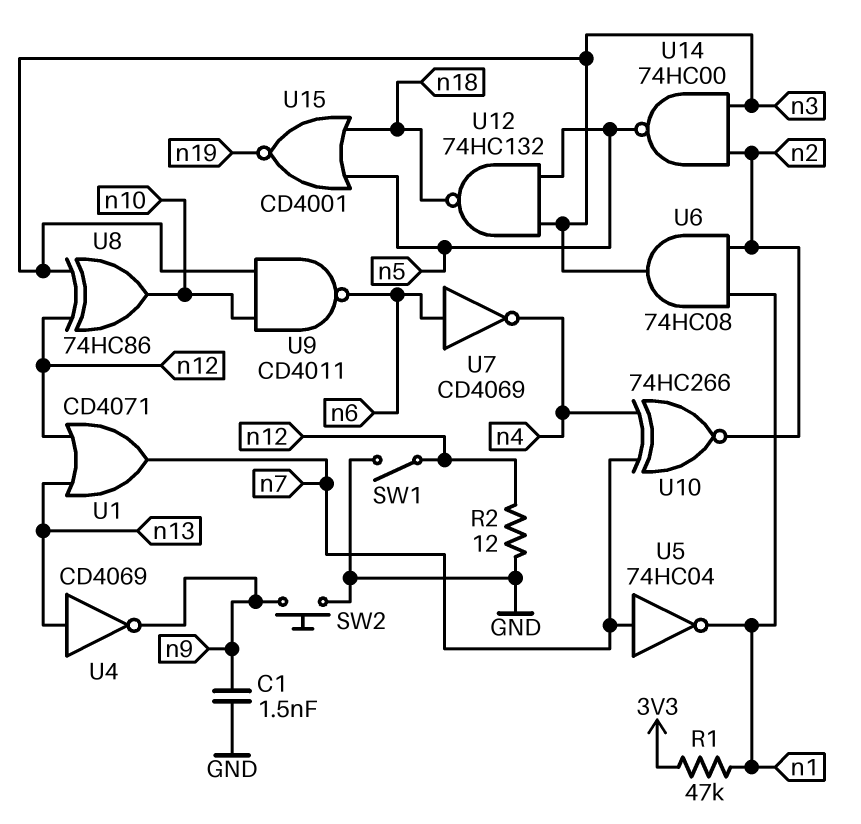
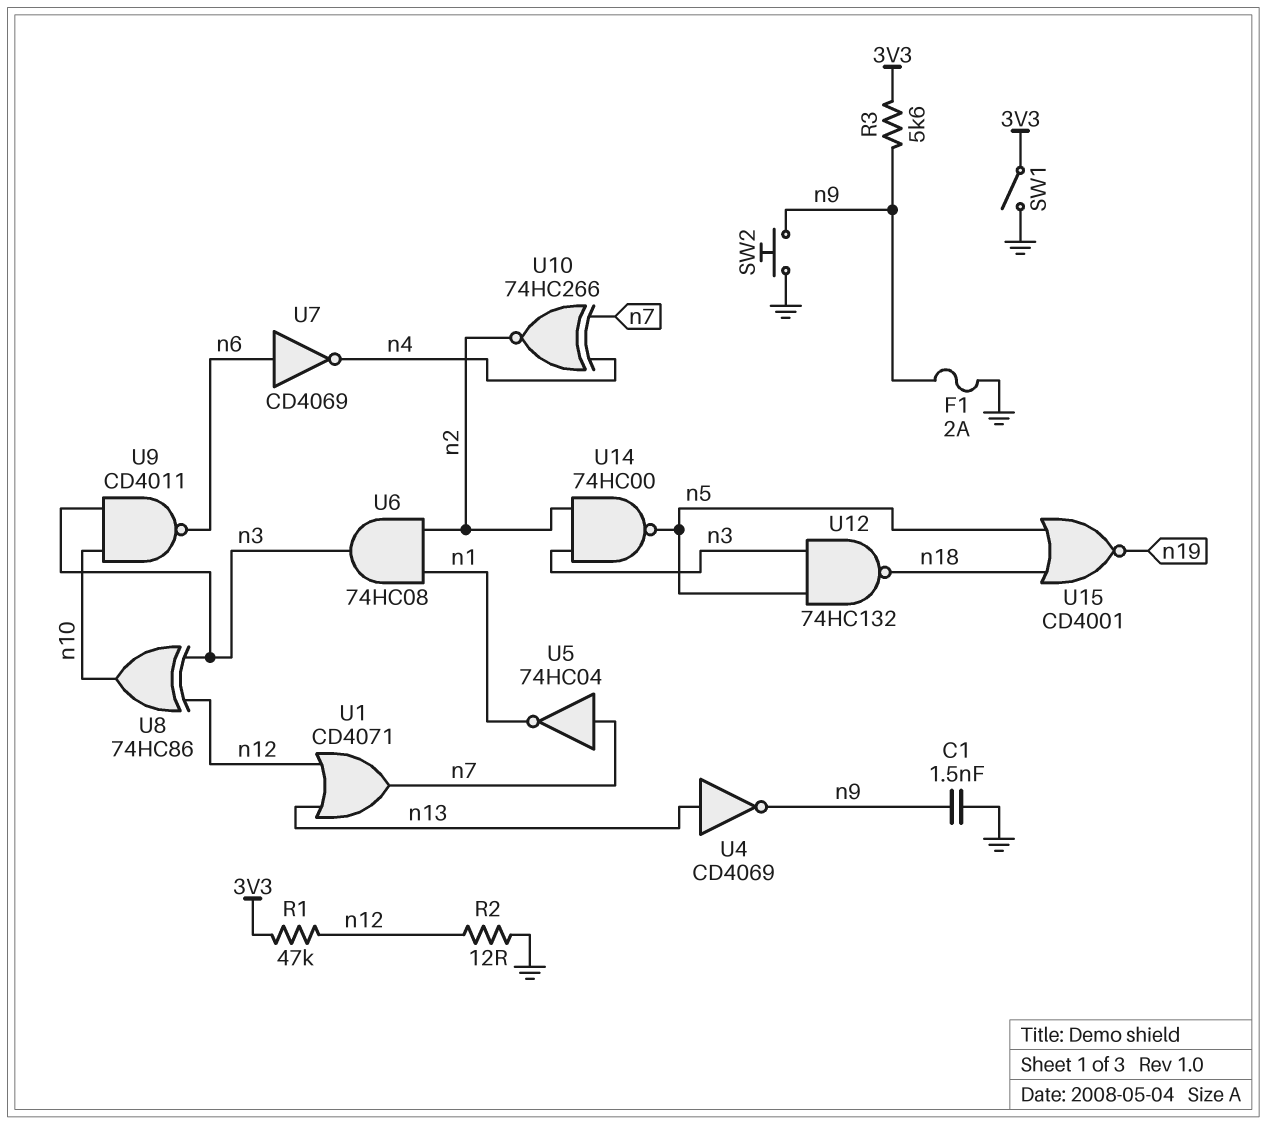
F1: none -> 2A (GND, n9)
R1: 47k (3V3, n1) -> 47k (3V3, n12)
R3: none -> 5.6k (3V3, n9)
SW1: switch (GND, n12) -> switch (3V3, GND)

